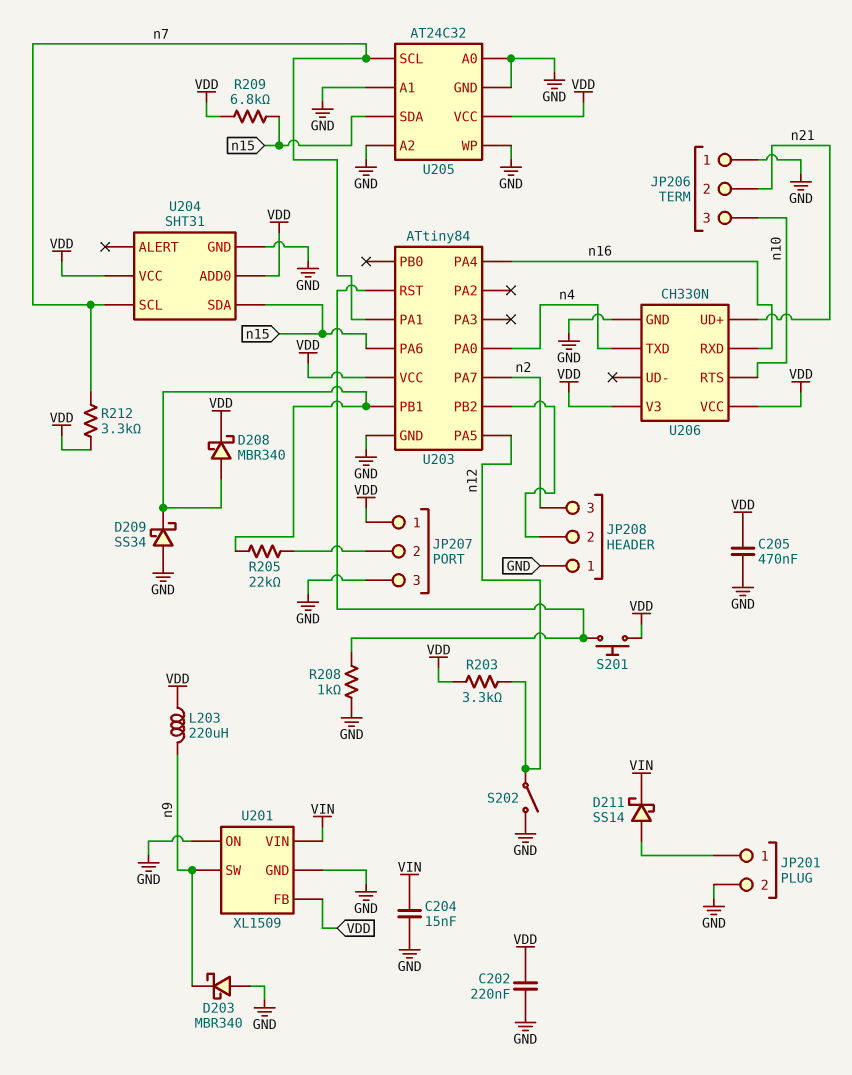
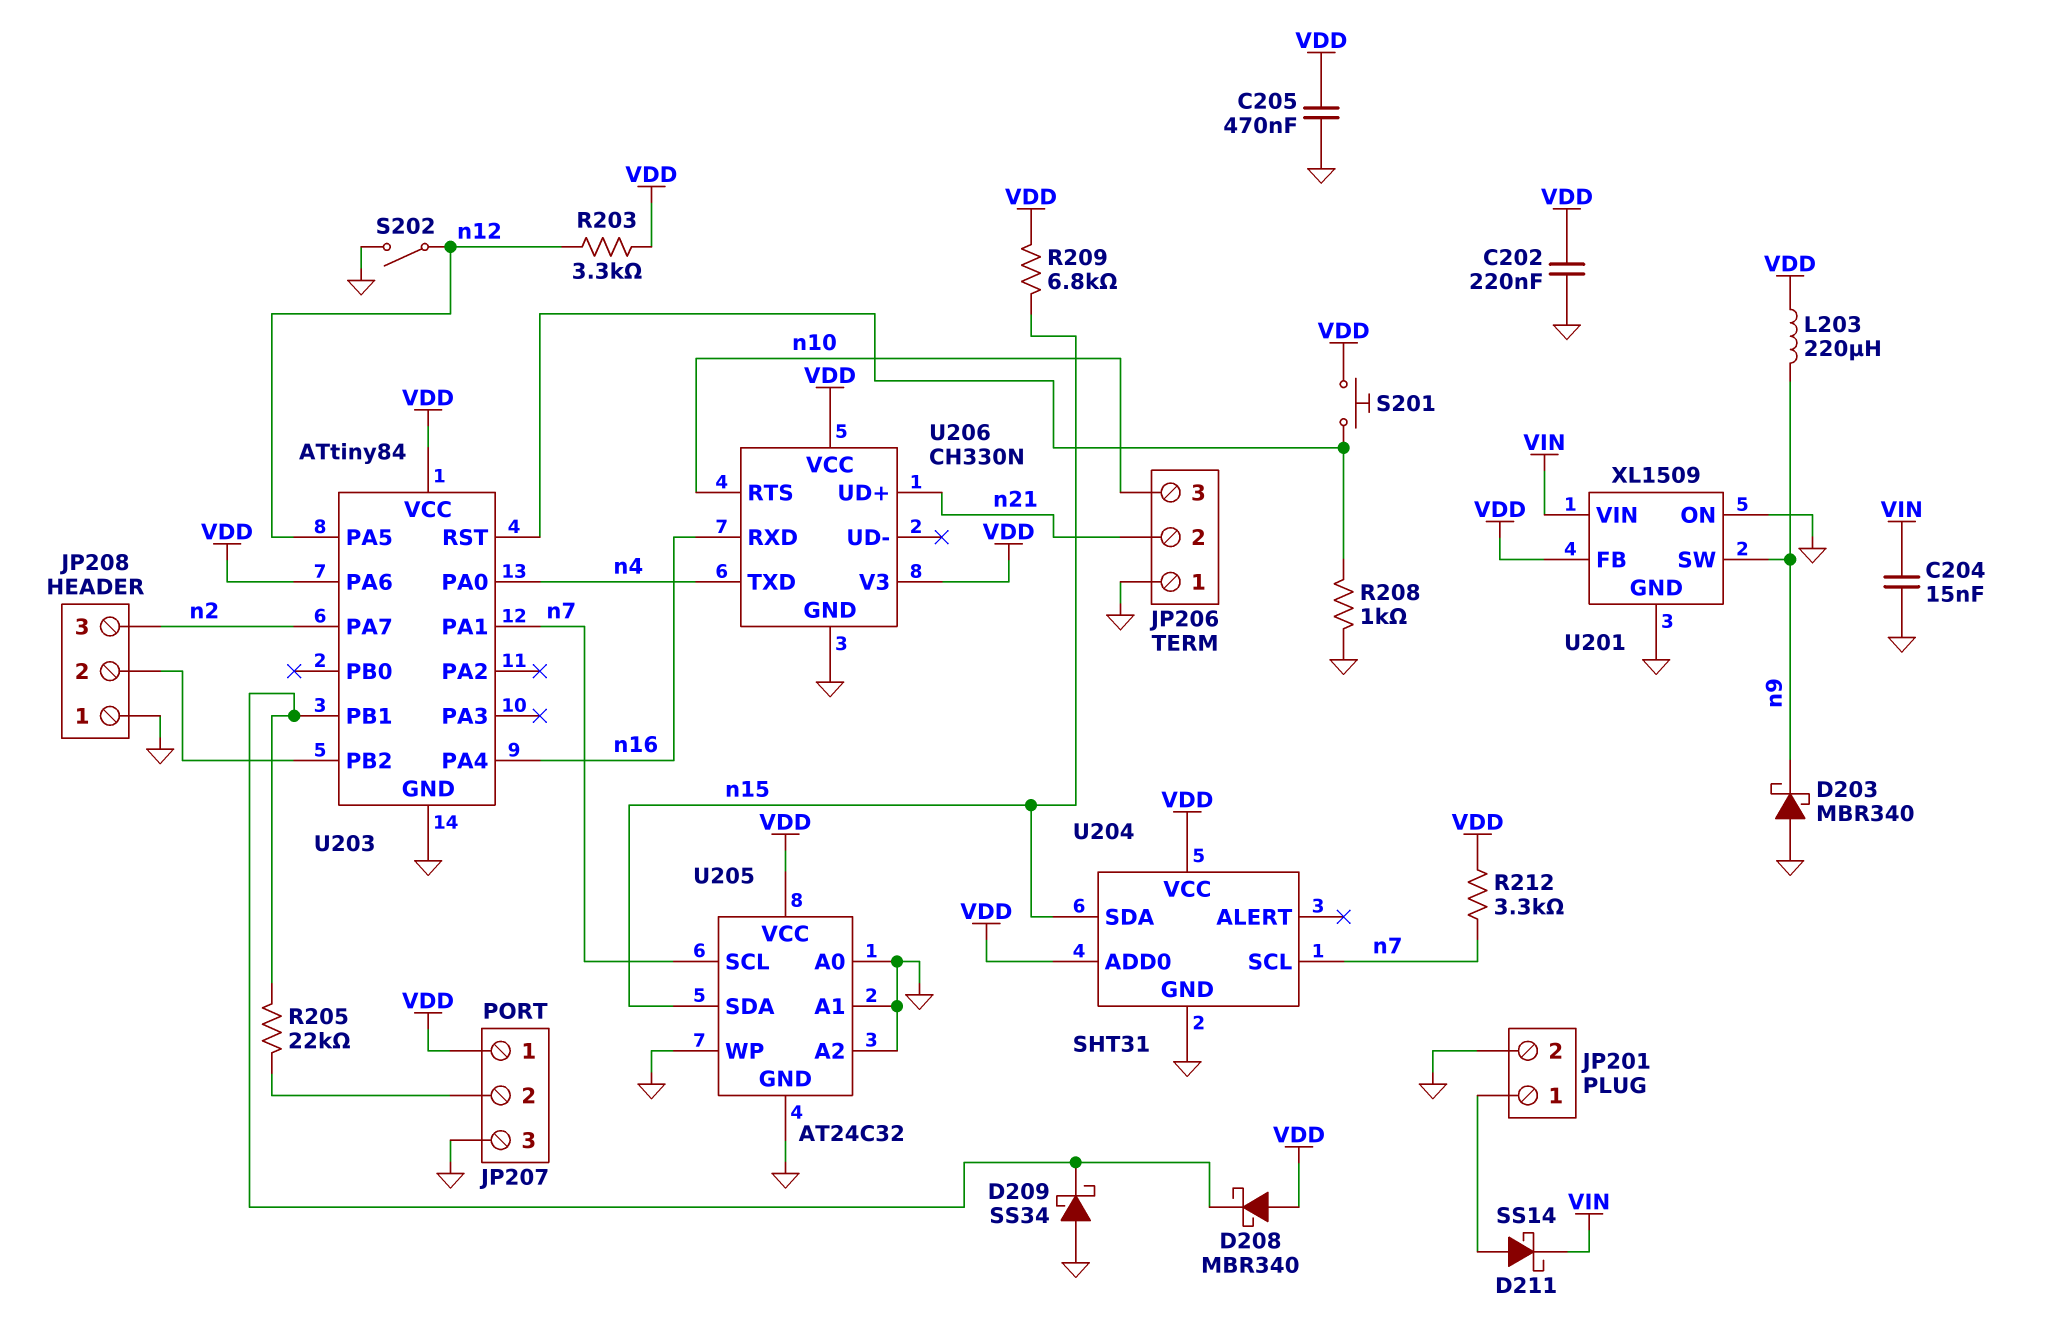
D208: schottky MBR340 (A U203/PB1, K VDD) -> schottky MBR340 (A VDD, K U203/PB1)
U203 pin PA6: n15 -> VDD

